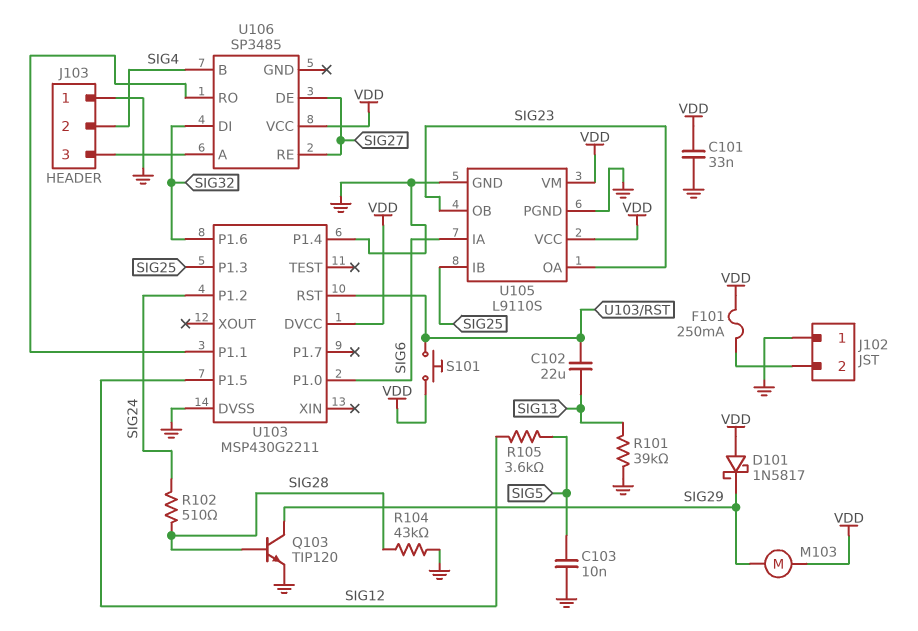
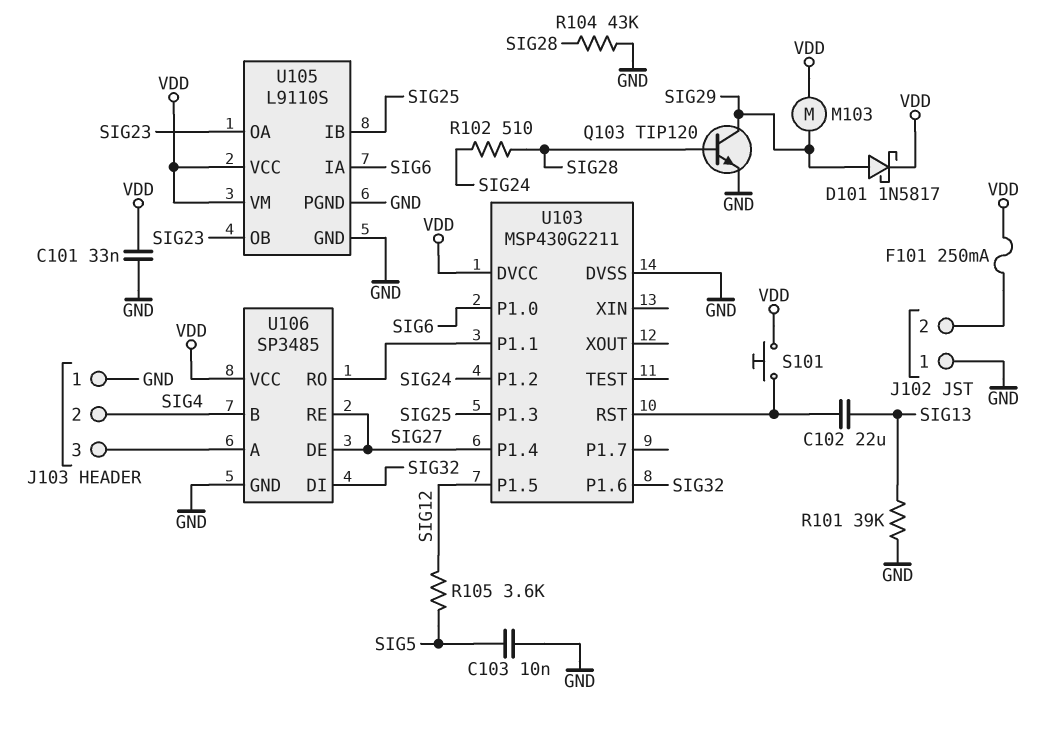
D101: schottky 1N5817 (A VDD, K SIG29) -> schottky 1N5817 (A SIG29, K VDD)
U103 pin P1.4: GND -> SIG27
U106 pin GND: none -> GND

